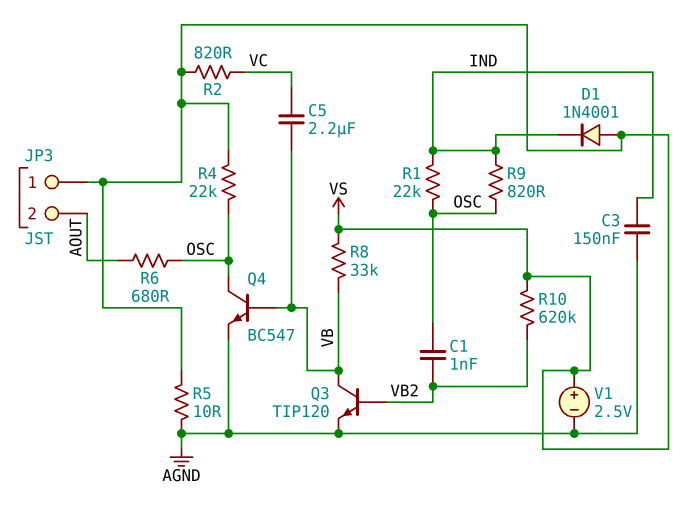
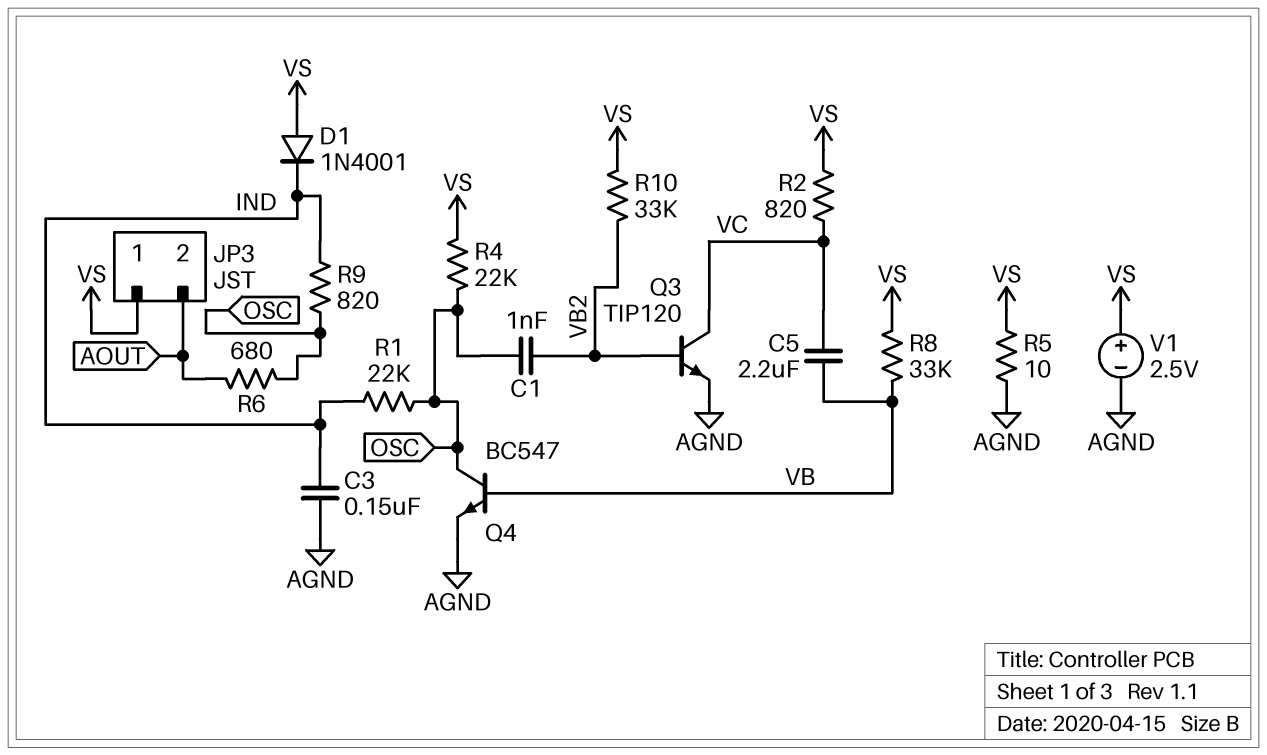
Q3: NPN TIP120 (B VB2, C VB, E AGND) -> NPN TIP120 (B VB2, C VC, E AGND)
R10: 620k (VB2, VS) -> 33k (VB2, VS)

